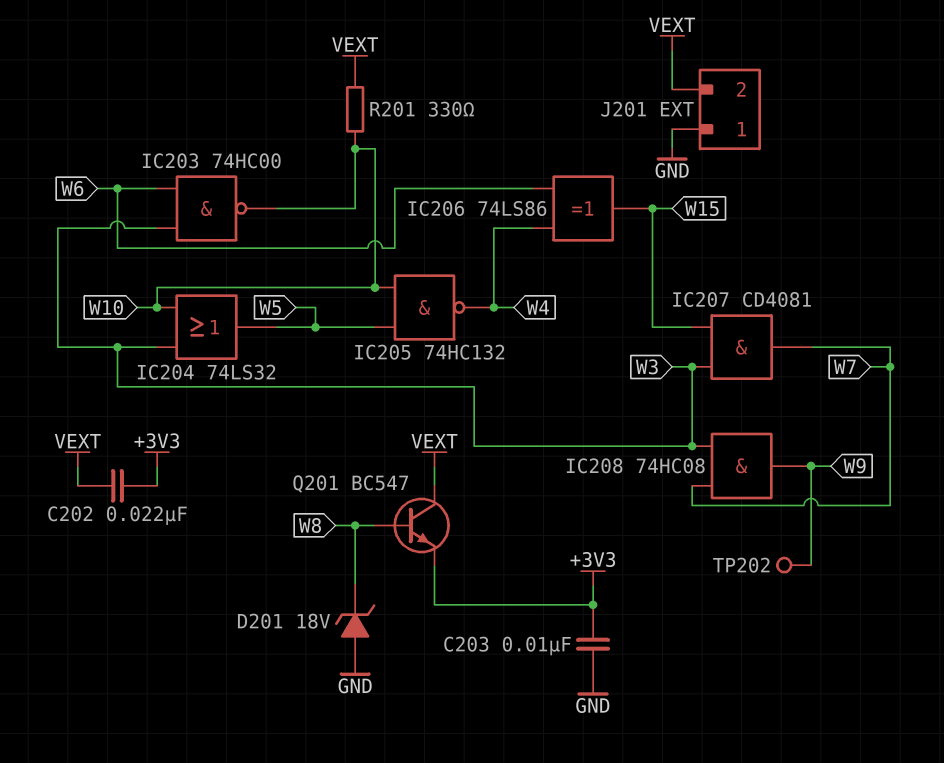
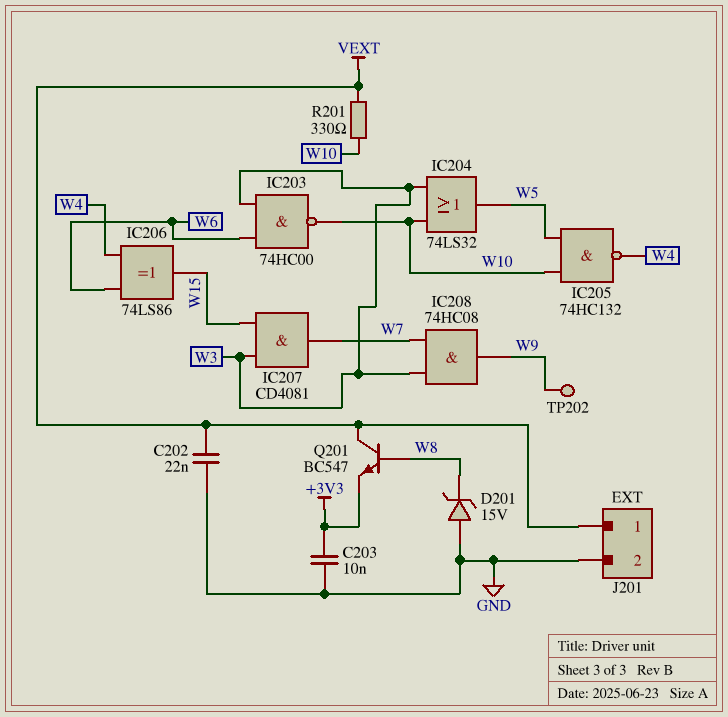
C202: 22nF (+3V3, VEXT) -> 22nF (GND, VEXT)
D201: zener 18V (A GND, K W8) -> zener 15V (A GND, K W8)
J201 pin 1: GND -> VEXT
J201 pin 2: VEXT -> GND

